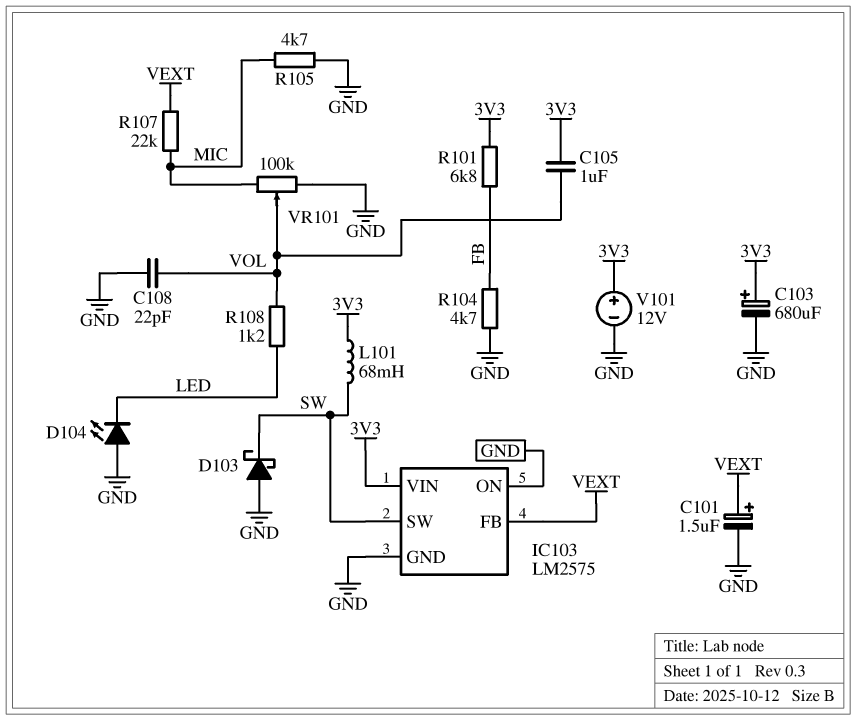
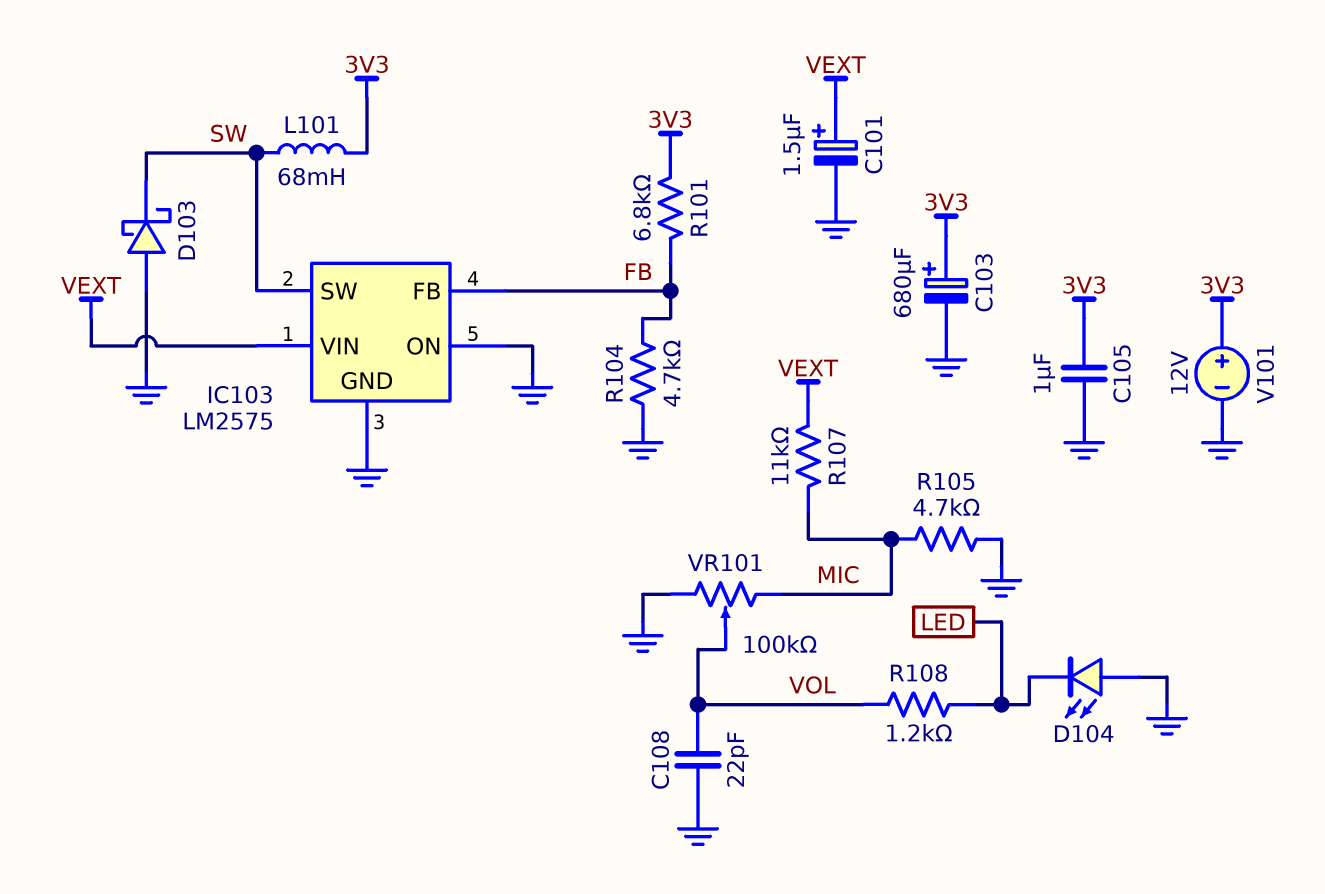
C105: 1uF (3V3, VOL) -> 1uF (3V3, GND)
IC103 pin FB: VEXT -> FB
IC103 pin VIN: 3V3 -> VEXT
R107: 22k (MIC, VEXT) -> 11k (MIC, VEXT)

